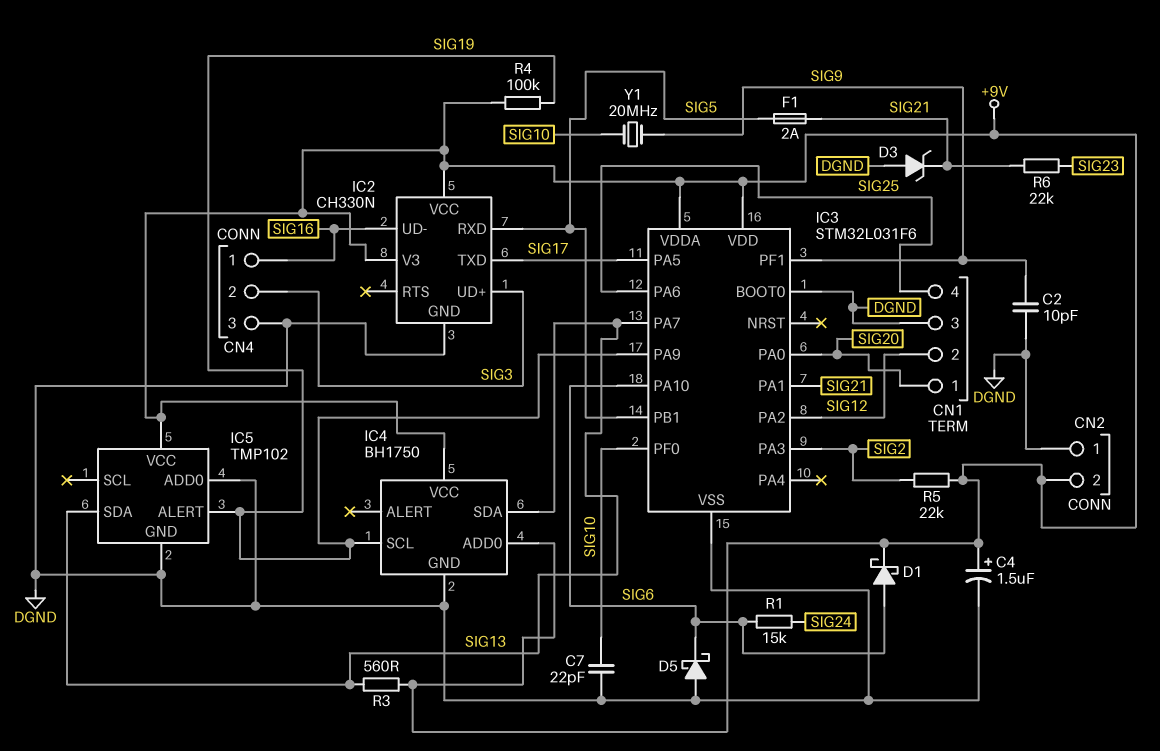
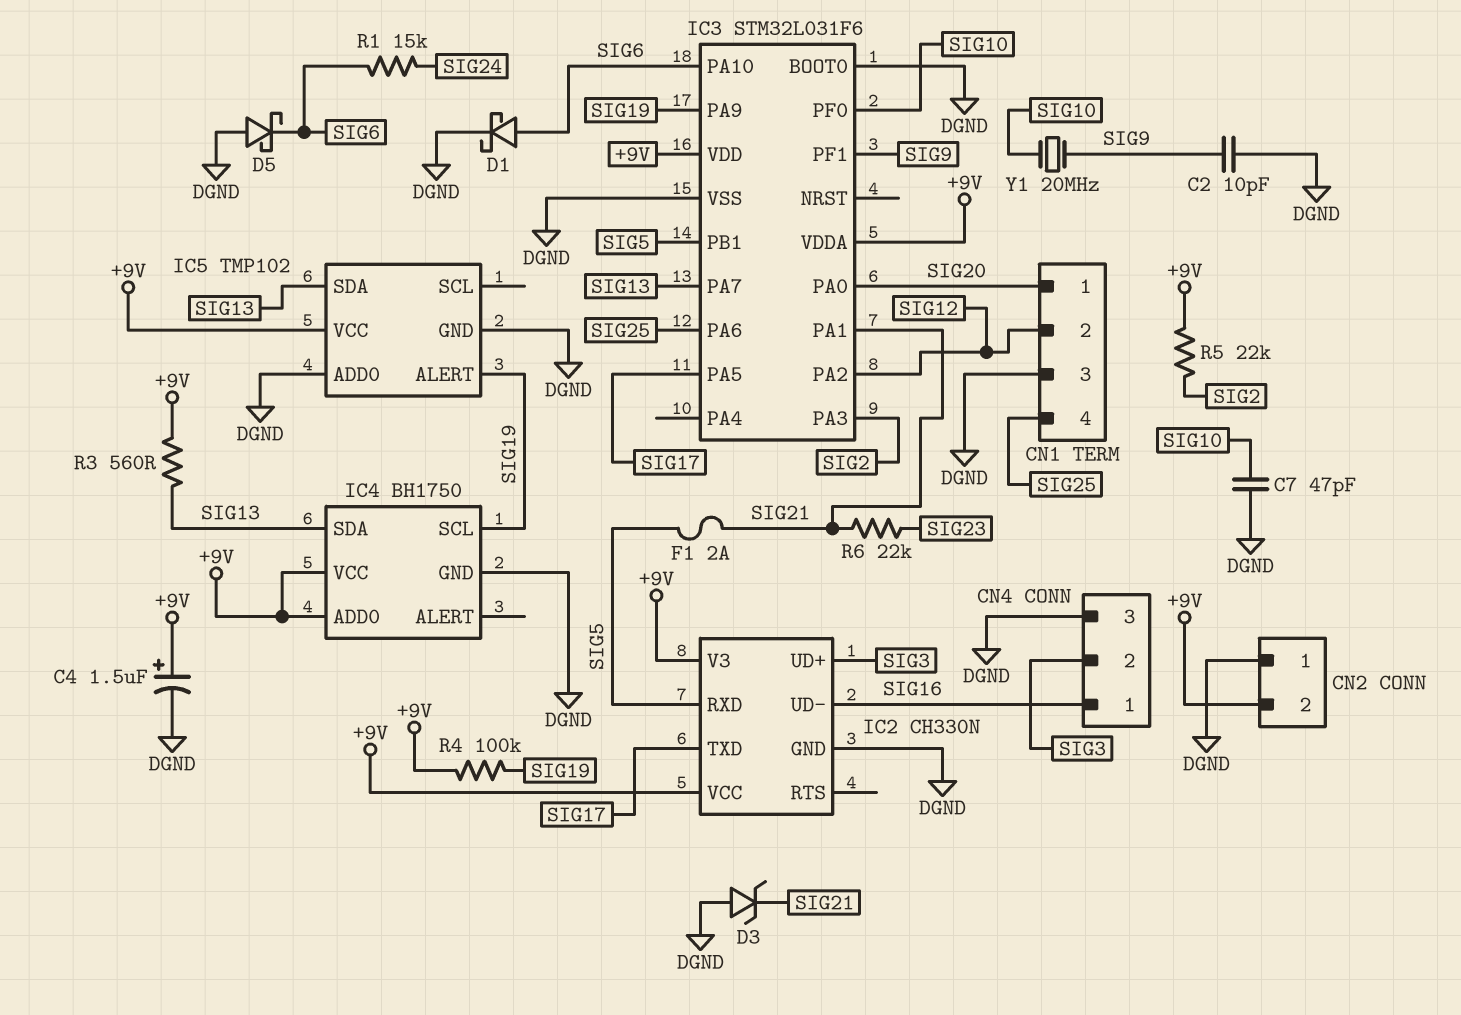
C7: 22pF (DGND, SIG10) -> 47pF (DGND, SIG10)
D1: schottky (A SIG6, K +9V) -> schottky (A SIG6, K DGND)

